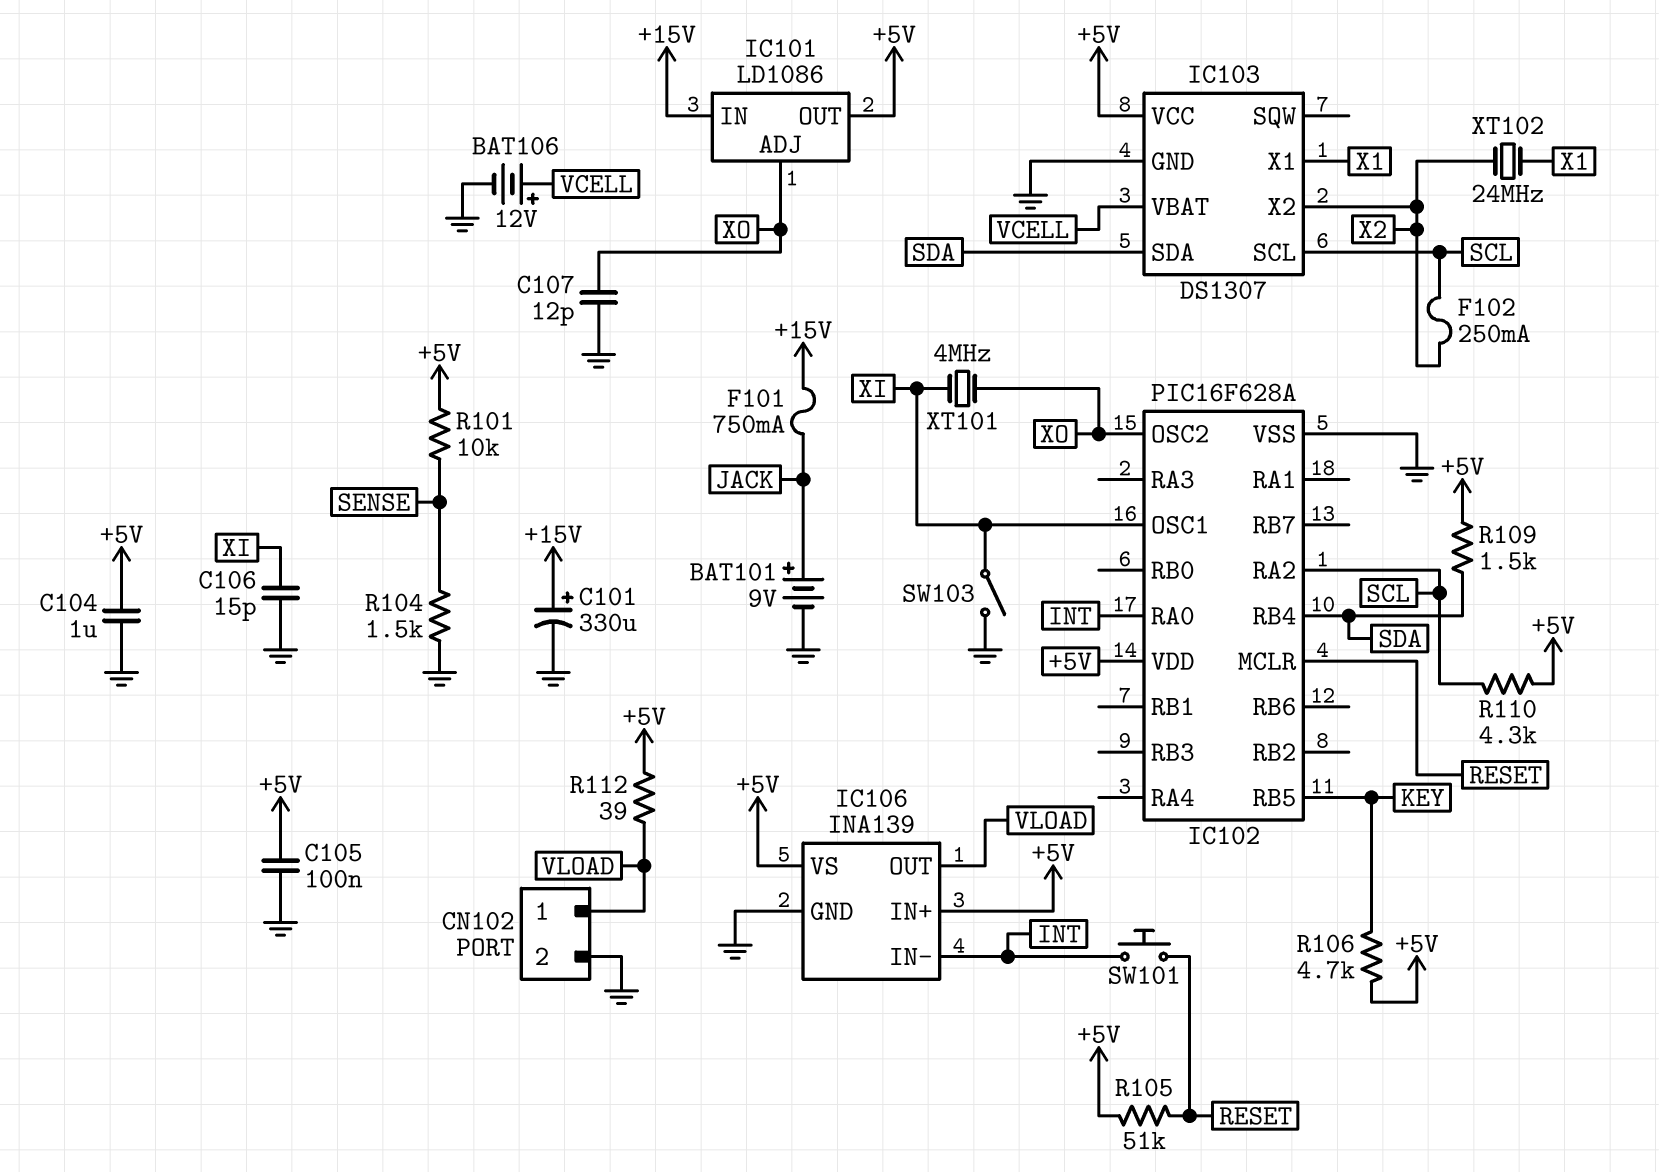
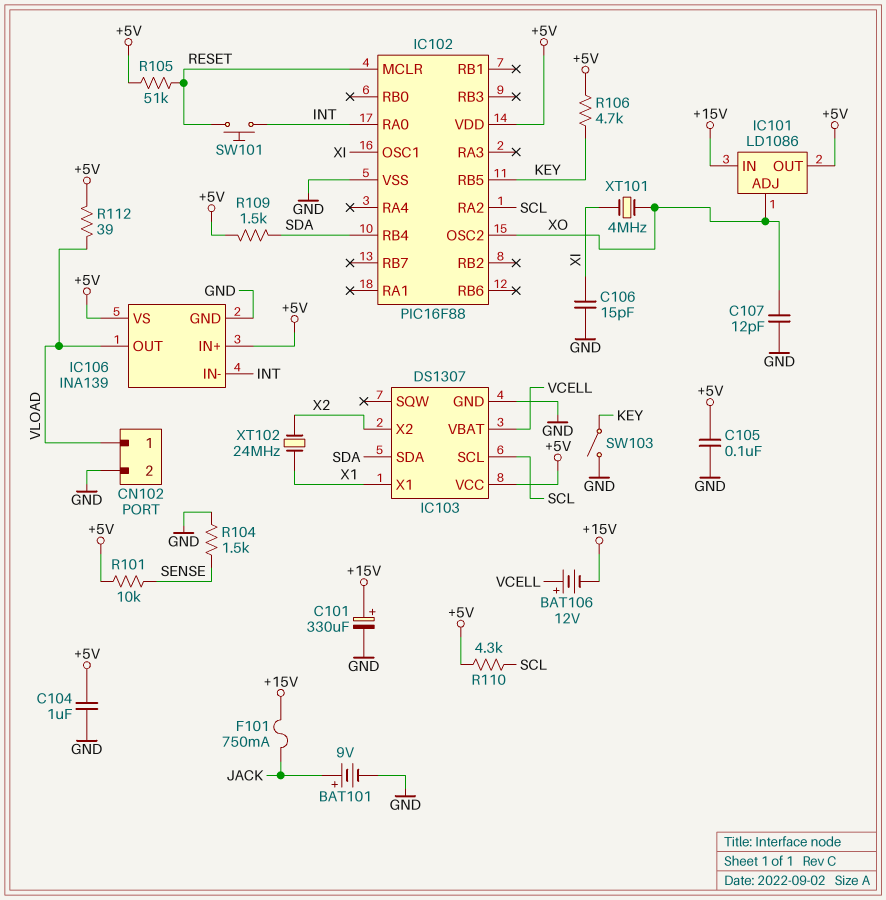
BAT106: 12V (plus VCELL, minus GND) -> 12V (plus VCELL, minus +15V)
F102: 250mA (SCL, X2) -> none
IC102: PIC16F628A -> PIC16F88
SW103: switch (GND, XI) -> switch (GND, KEY)

